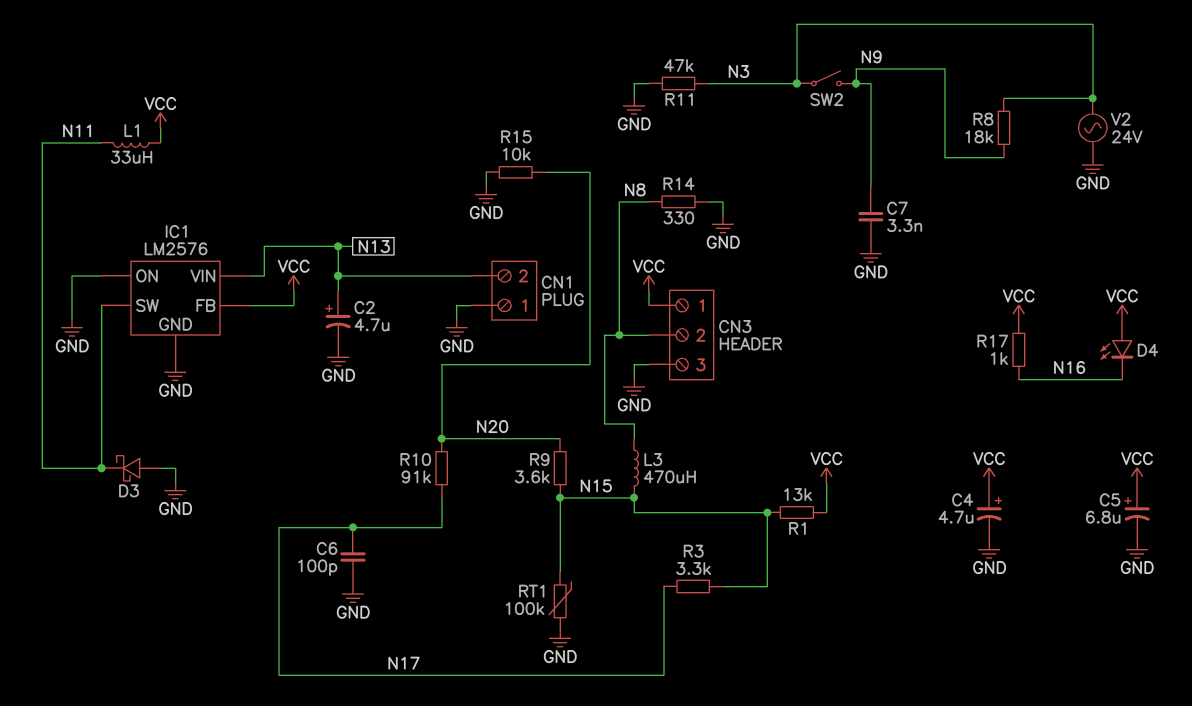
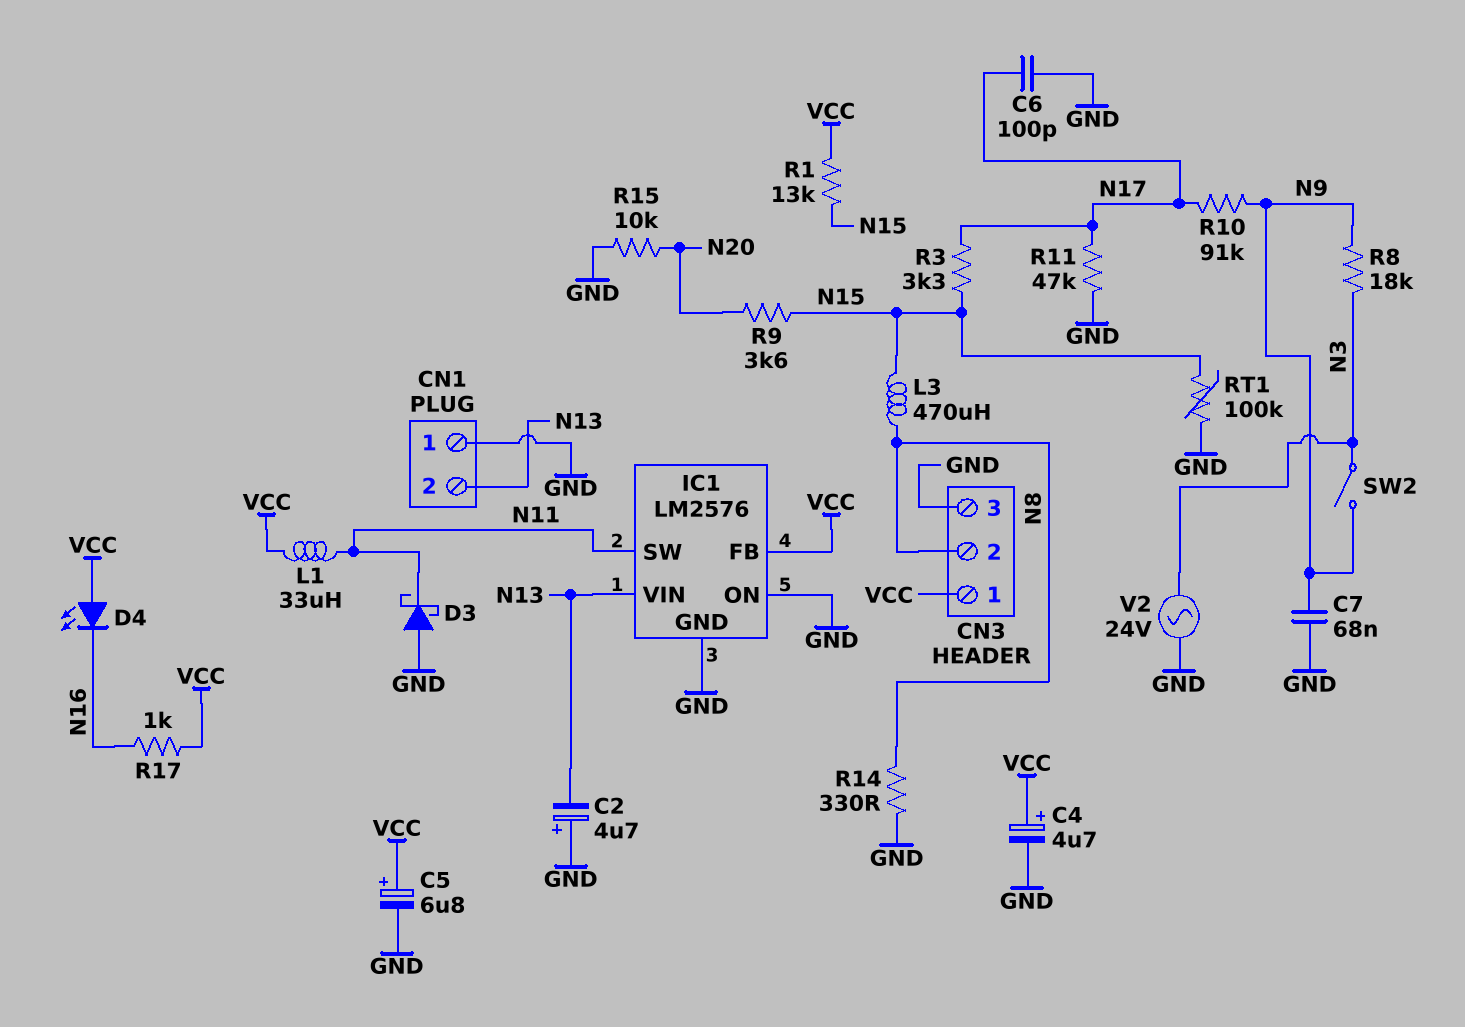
C2: 4.7uF (plus N13, minus GND) -> 4.7uF (plus GND, minus N13)
C7: 3.3nF (GND, N9) -> 68nF (GND, N9)
R10: 91k (N17, N20) -> 91k (N9, N17)
R11: 47k (GND, N3) -> 47k (GND, N17)

